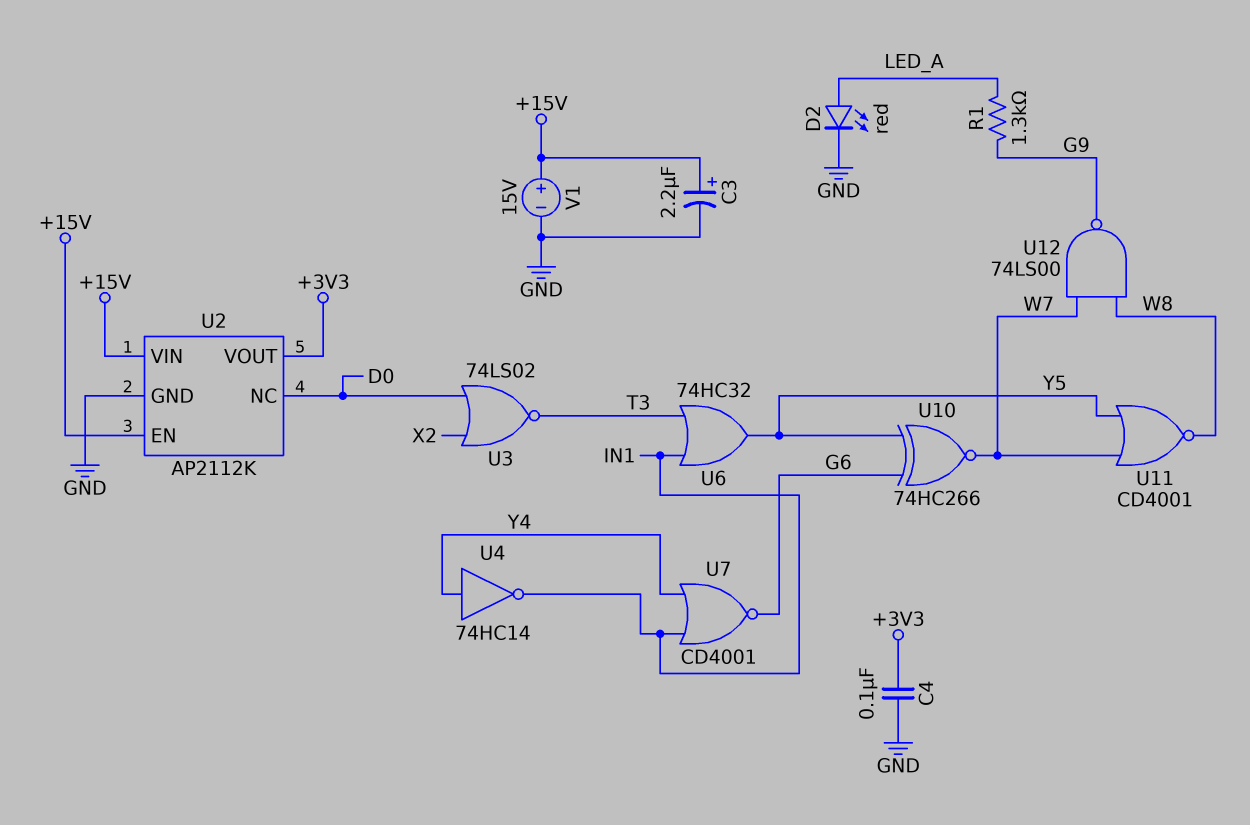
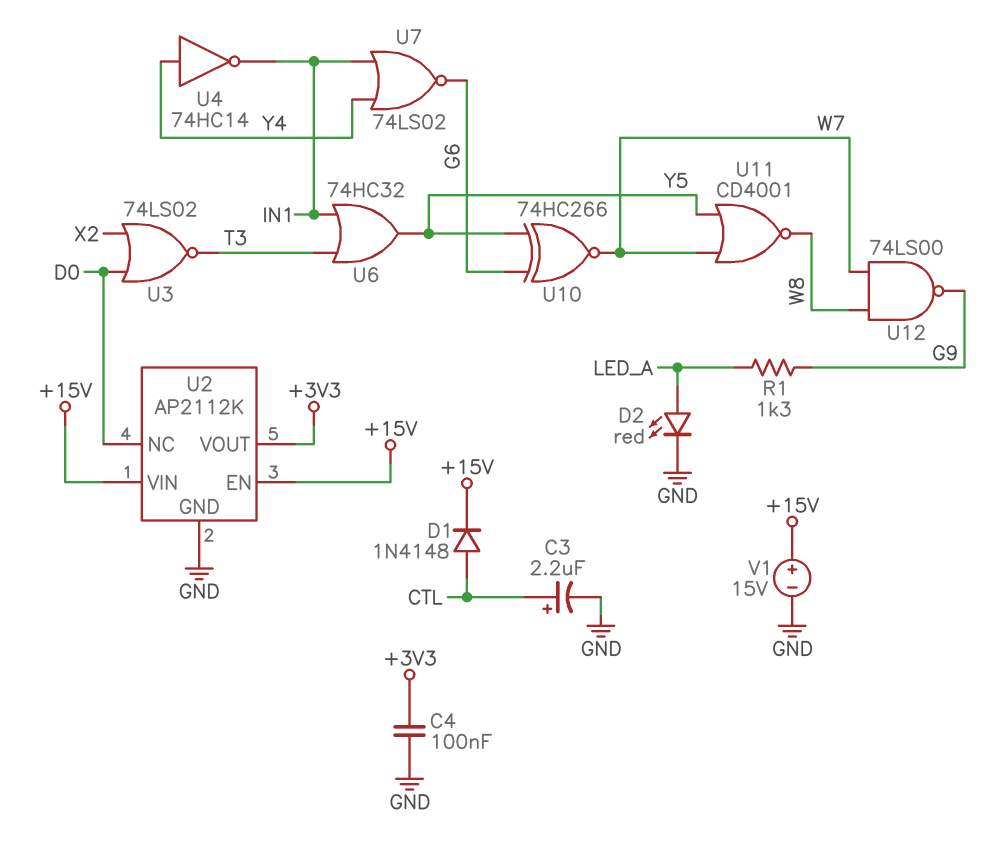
C3: 2.2uF (plus +15V, minus GND) -> 2.2uF (plus CTL, minus GND)
D1: none -> diode 1N4148 (A CTL, K +15V)
U7: NOR CD4001 (in IN1, in Y4, out G6) -> NOR 74LS02 (in IN1, in Y4, out G6)

